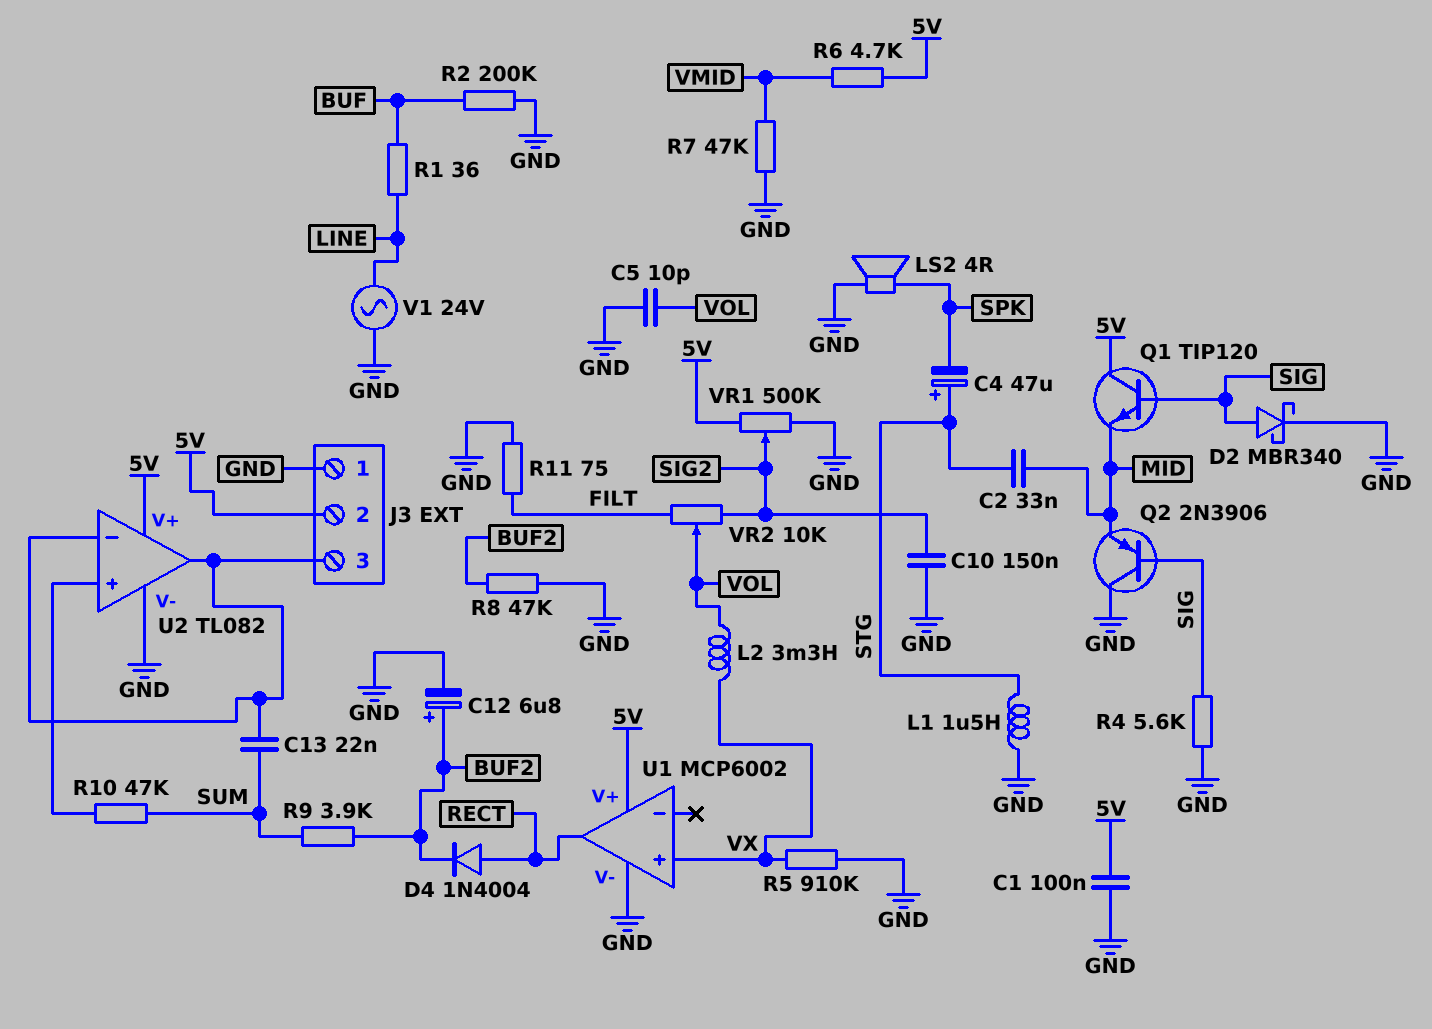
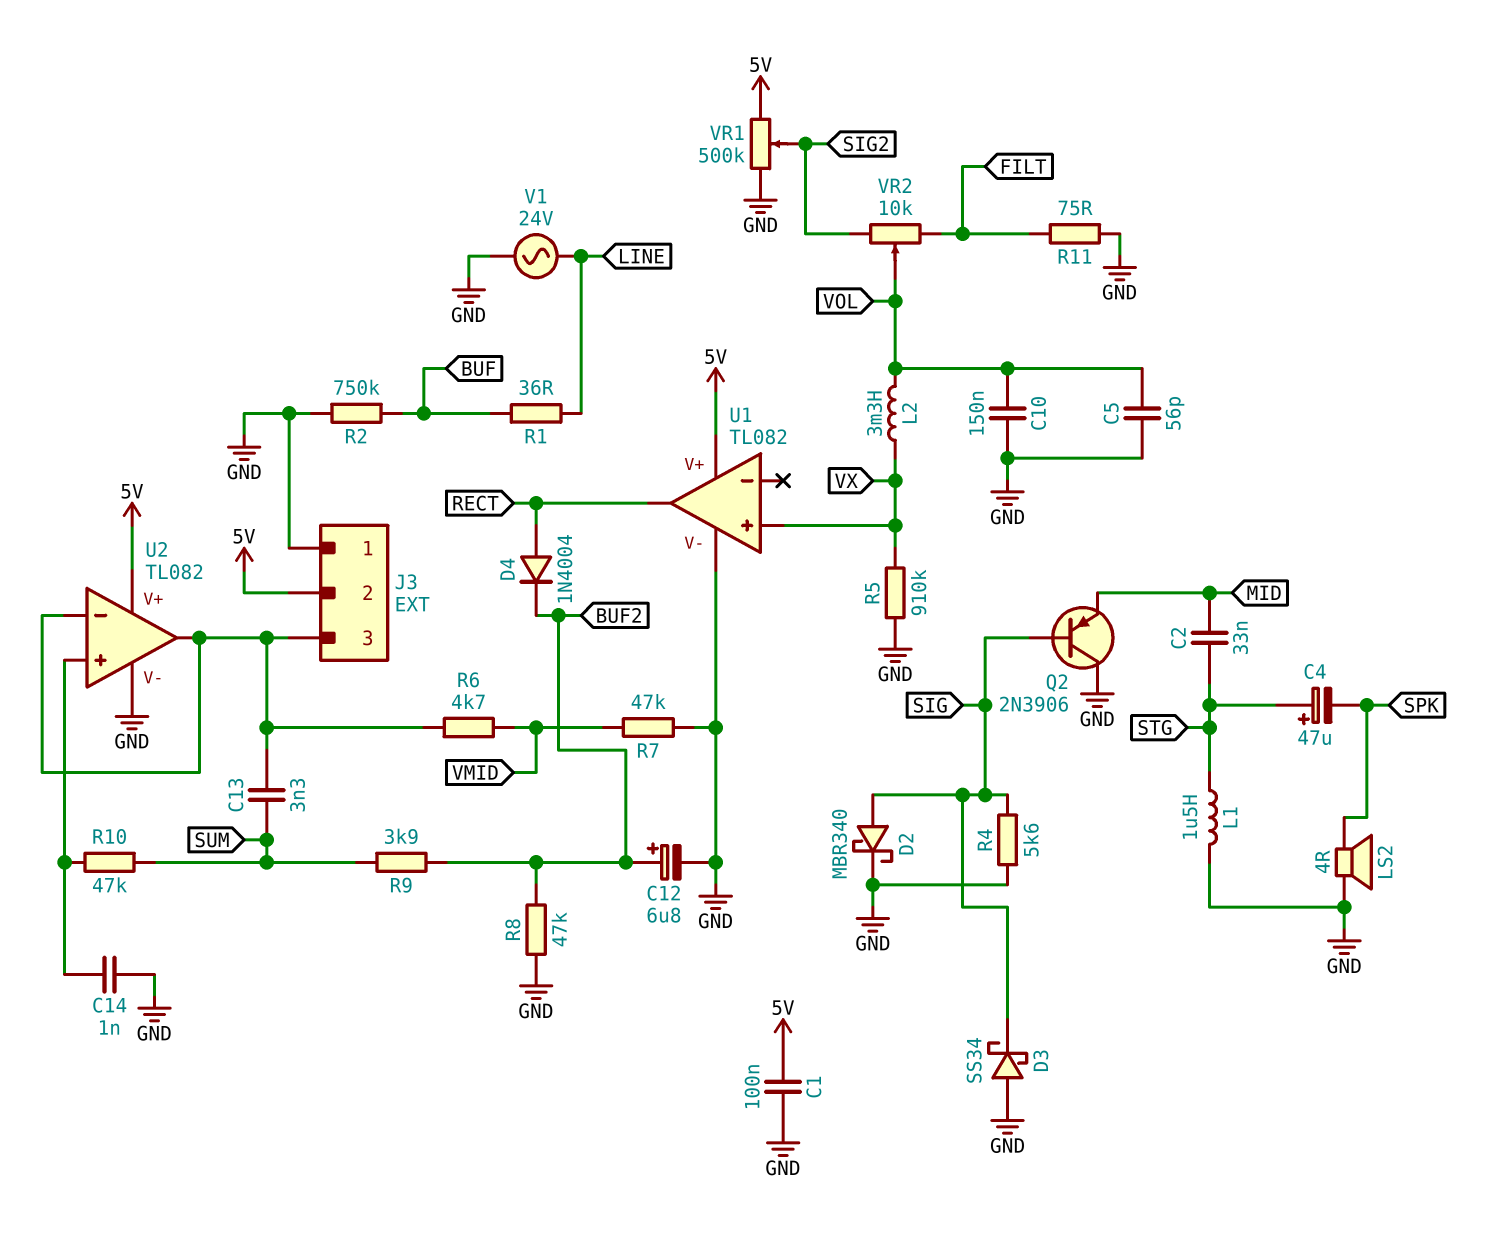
C5: 10pF (GND, VOL) -> 56pF (GND, VOL)
C10: 150nF (GND, SIG2) -> 150nF (GND, VOL)
C13: 22nF (J3/3, SUM) -> 3.3nF (J3/3, SUM)
C14: none -> 1nF (GND, U2/in+)
D3: none -> schottky SS34 (A GND, K SIG)
Q1: NPN TIP120 (B SIG, C 5V, E MID) -> none
R2: 200k (BUF, GND) -> 750k (BUF, GND)
R6: 4.7k (5V, VMID) -> 4.7k (J3/3, VMID)
U1: MCP6002 -> TL082

